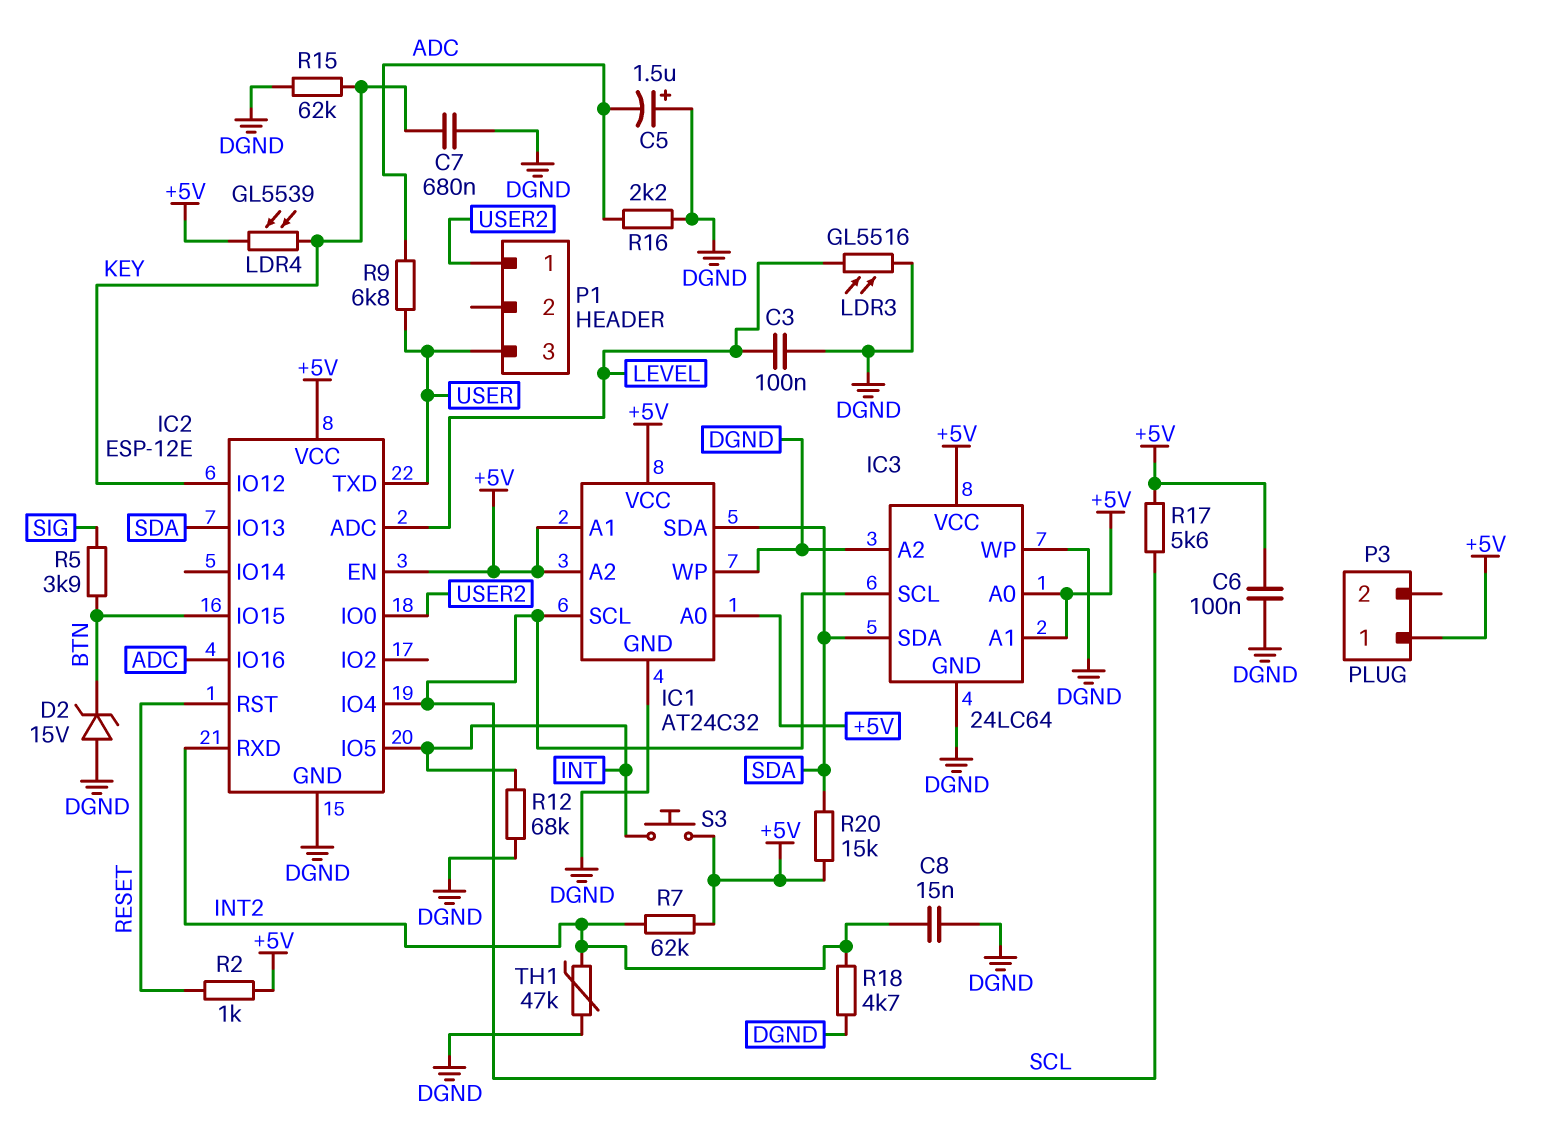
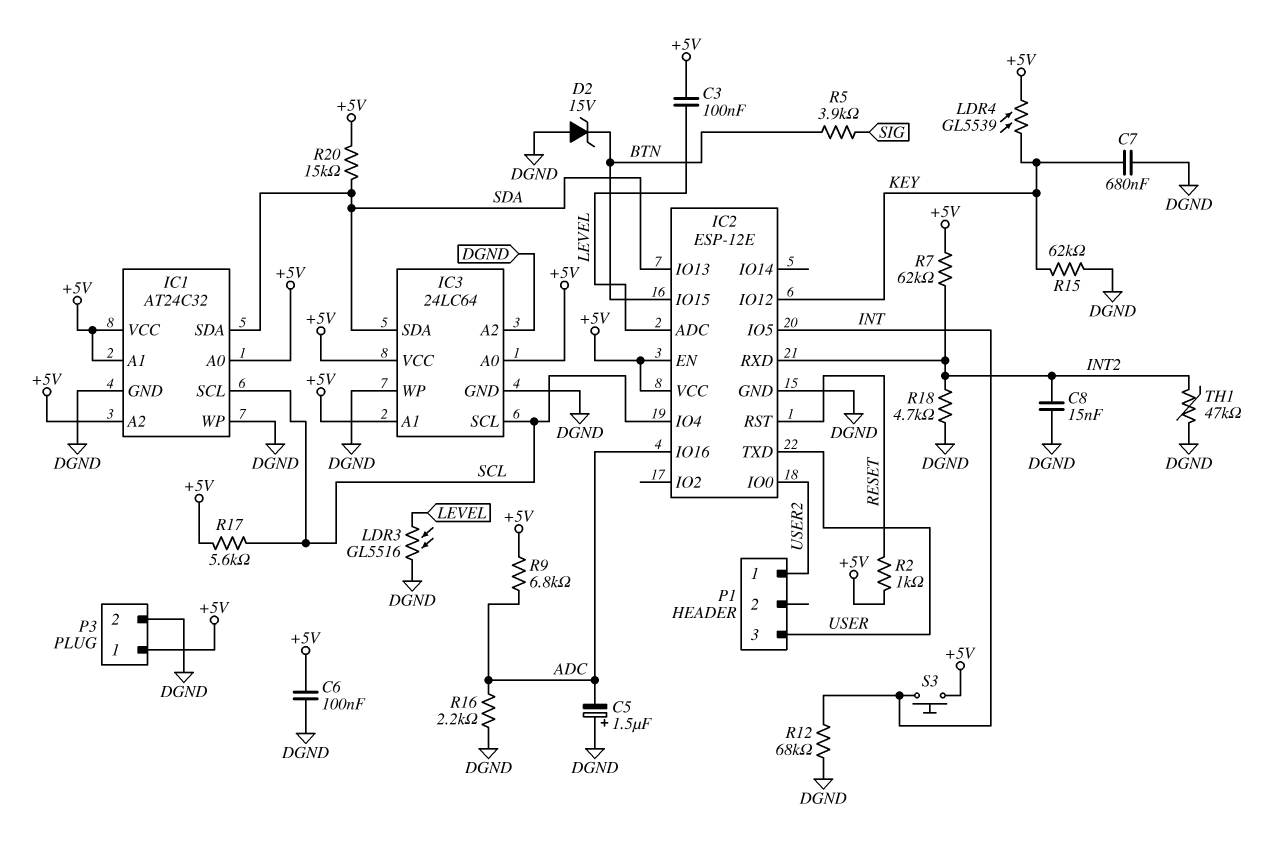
C3: 100nF (DGND, LEVEL) -> 100nF (+5V, LEVEL)
P3 pin 2: none -> DGND
R9: 6.8k (ADC, USER) -> 6.8k (+5V, ADC)

